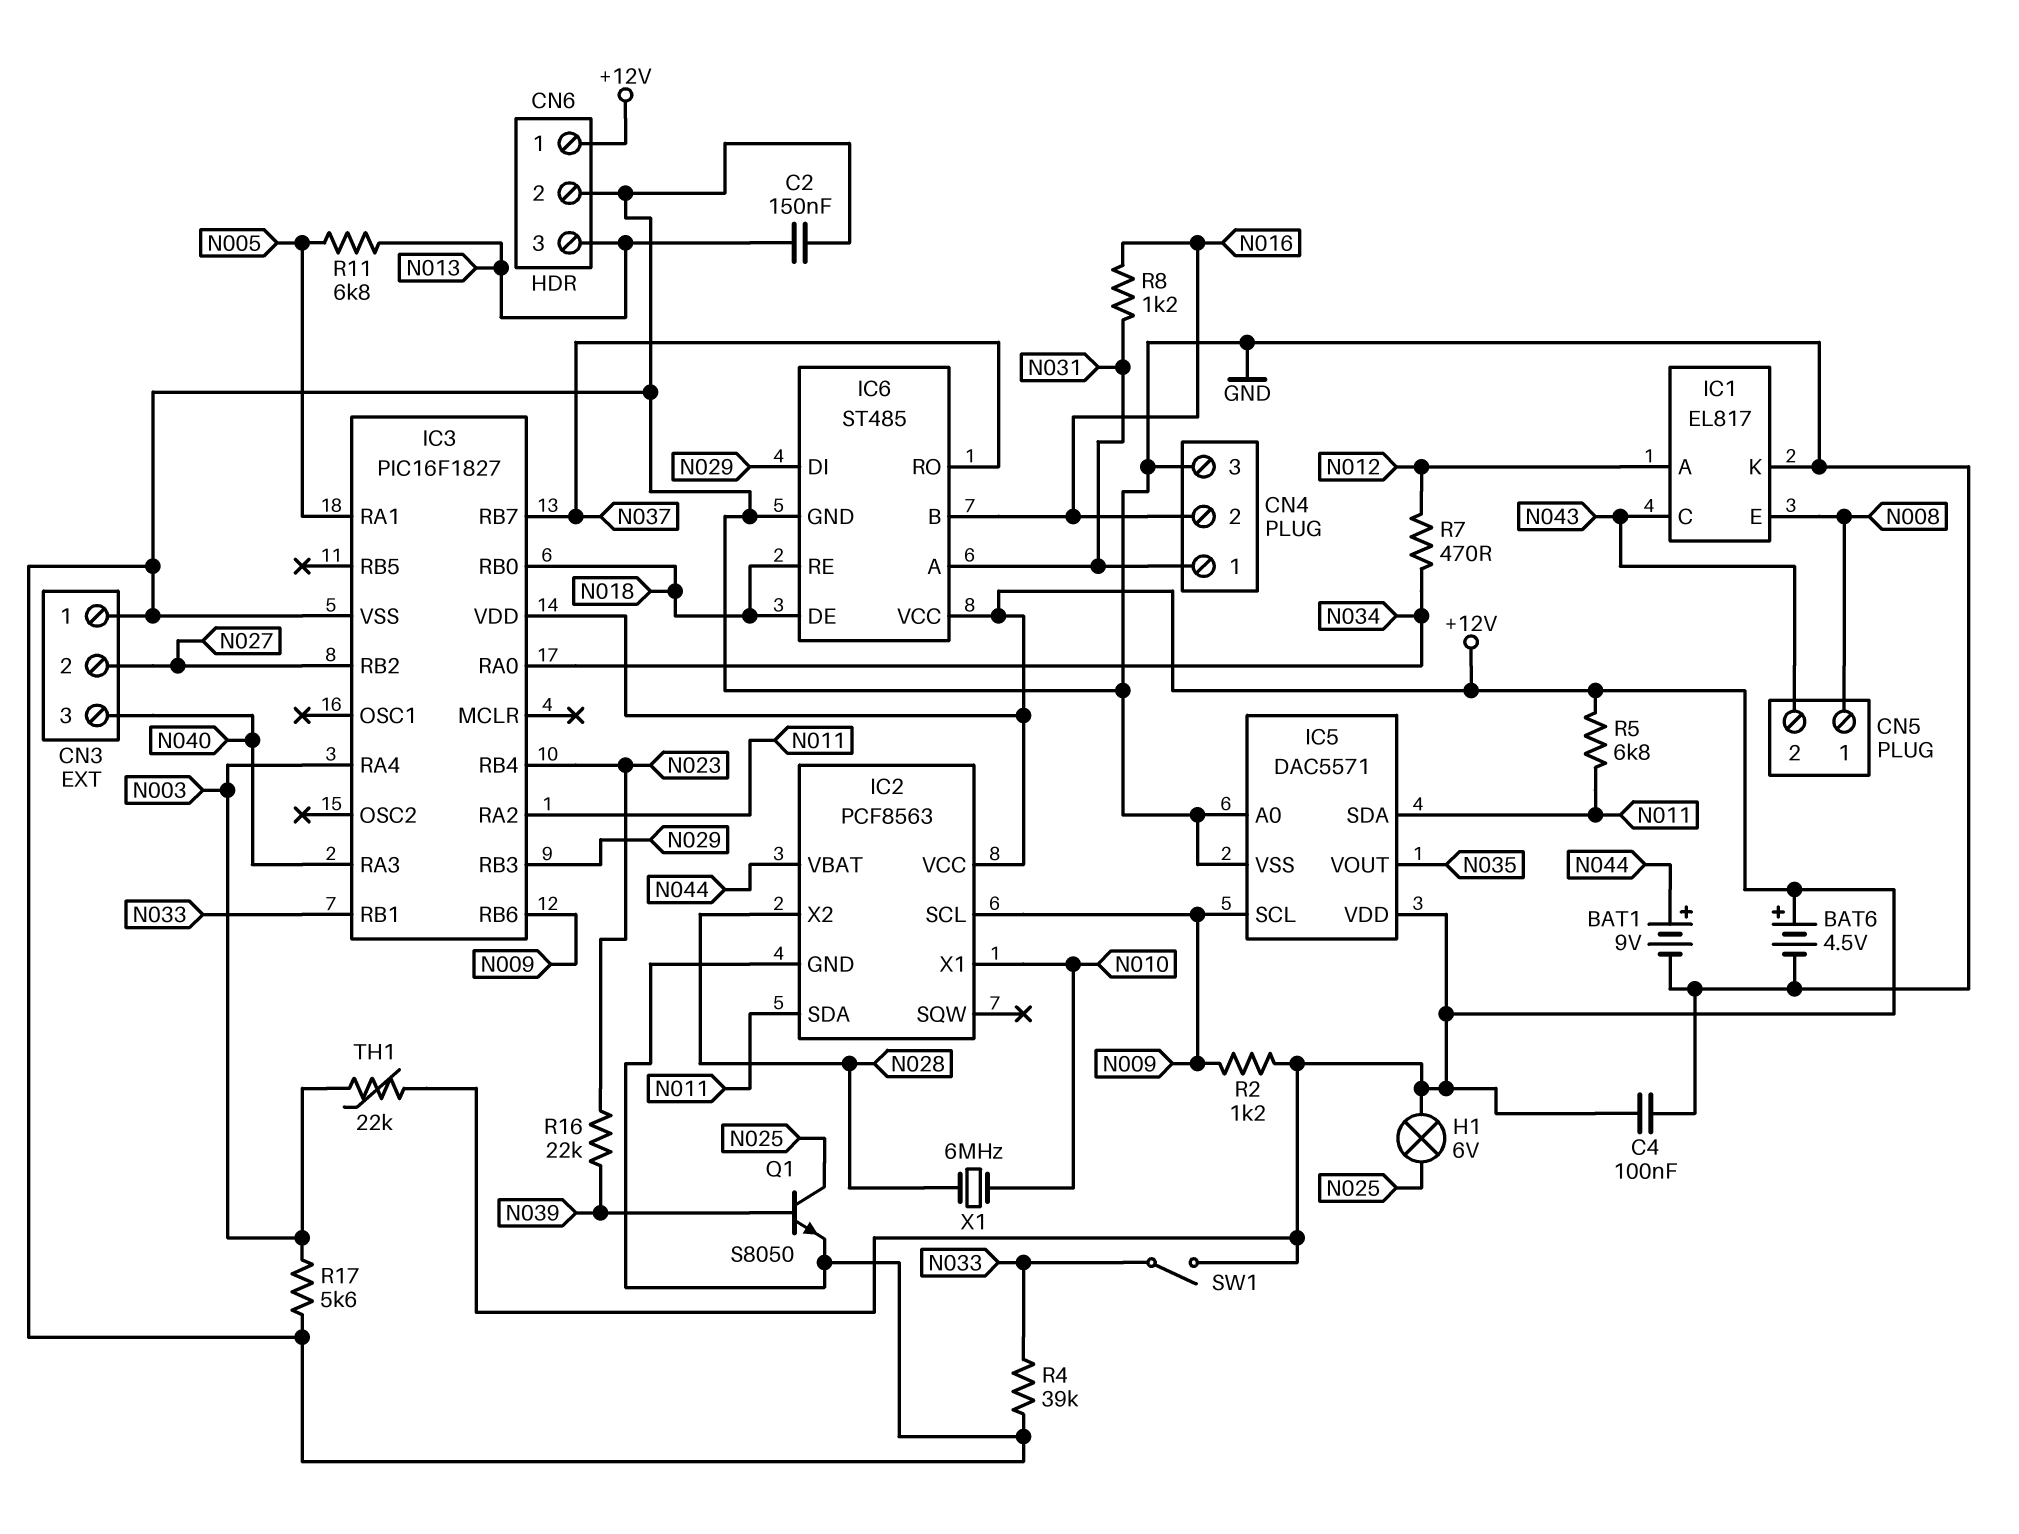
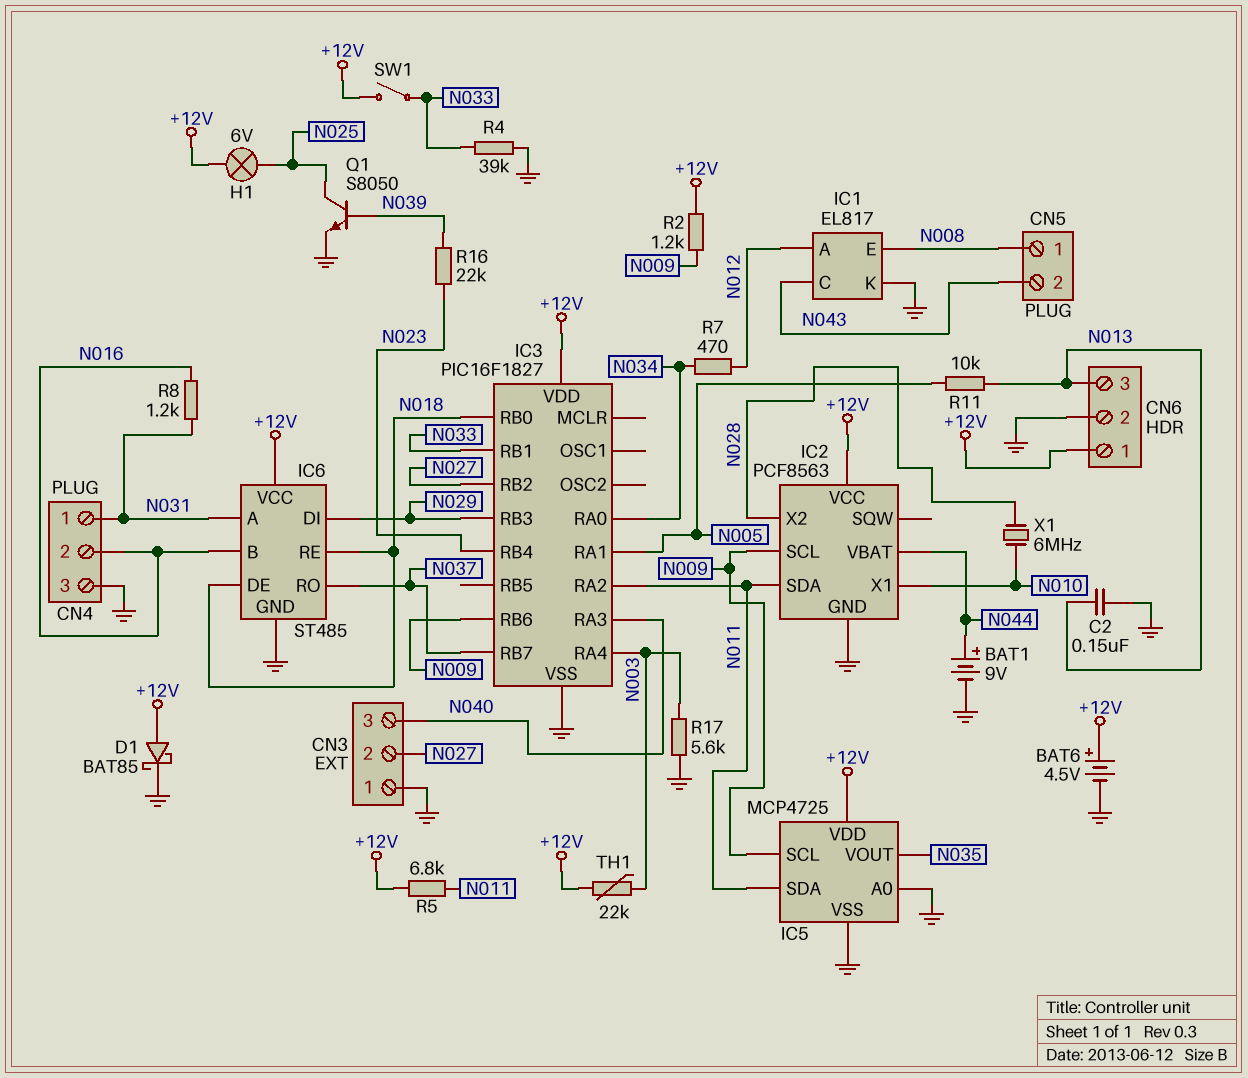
C4: 100nF (+12V, GND) -> none
D1: none -> schottky BAT85 (A +12V, K GND)
IC5: DAC5571 -> MCP4725
R11: 6.8k (N005, N013) -> 10k (N005, N013)

